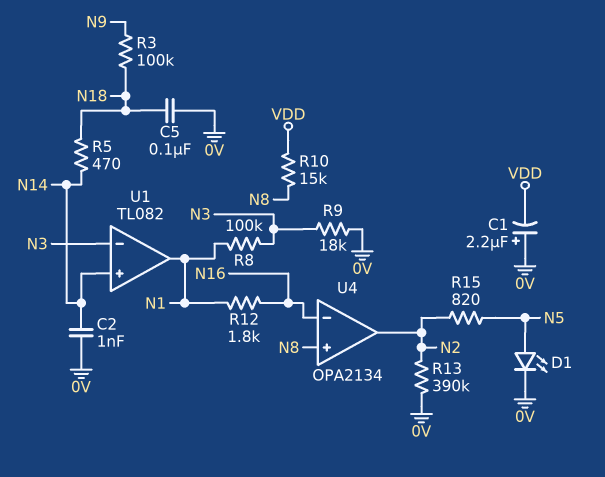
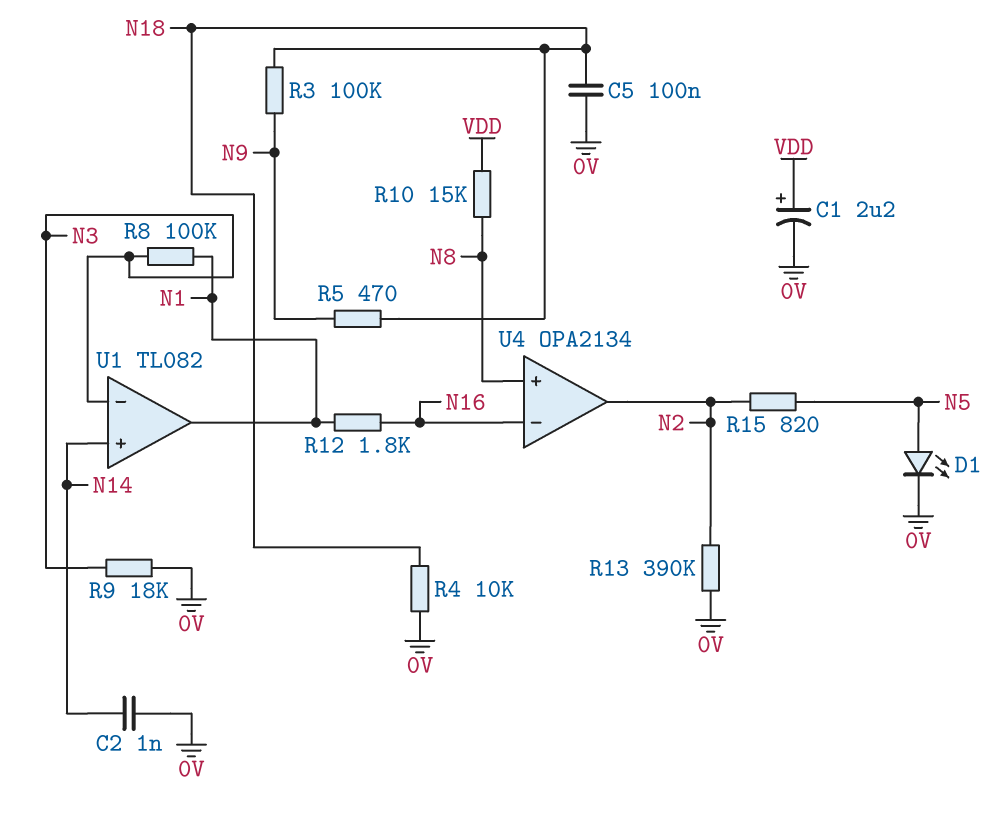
C1: 2.2uF (plus 0V, minus VDD) -> 2.2uF (plus VDD, minus 0V)
R4: none -> 10k (0V, N18)
R5: 470 (N14, N18) -> 470 (N9, N18)

